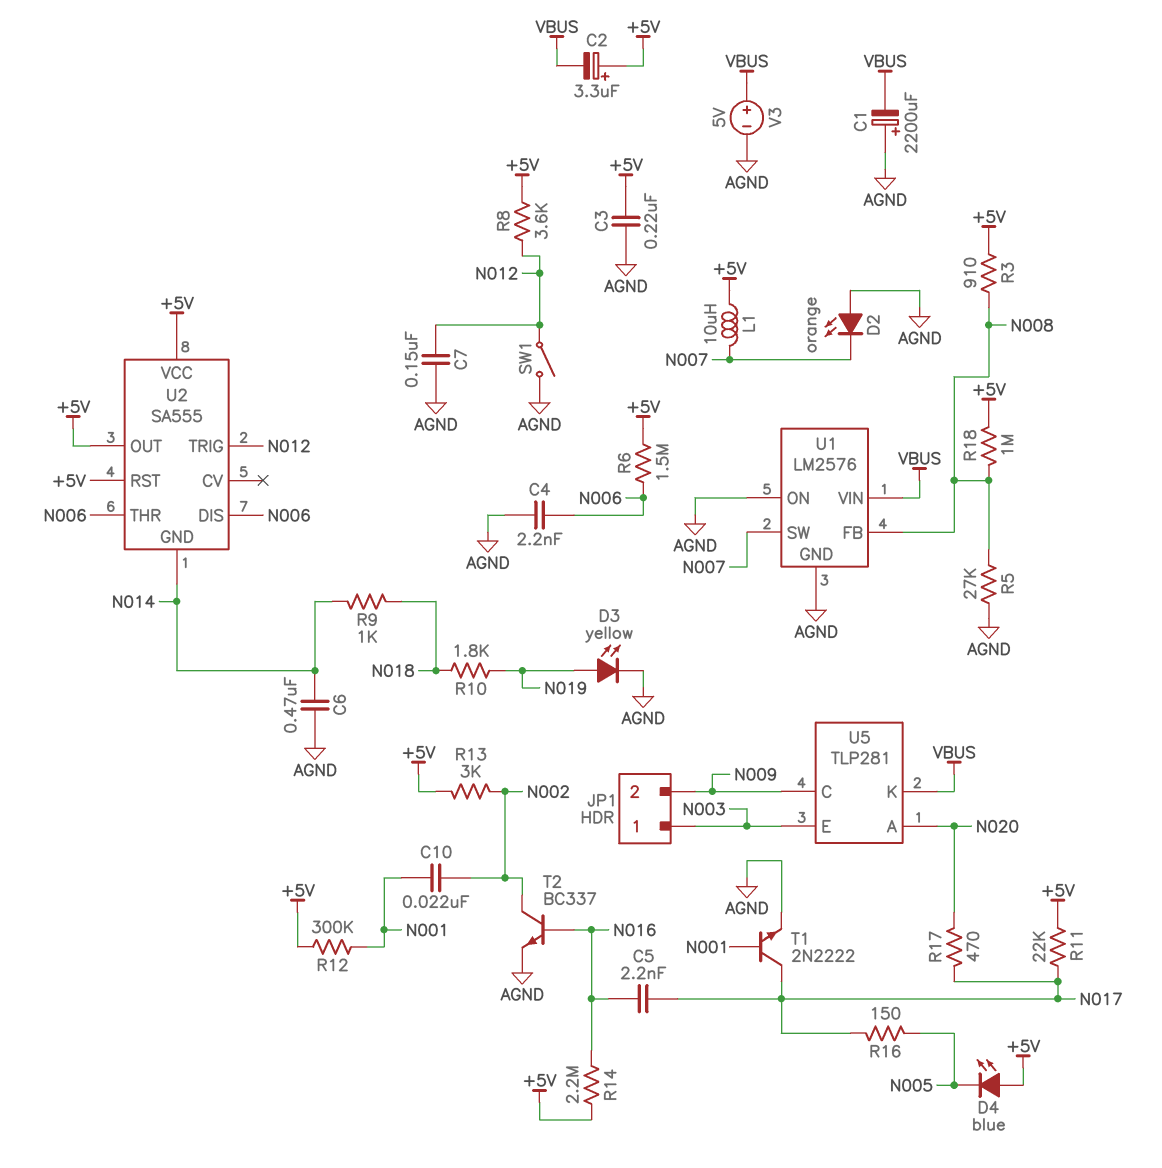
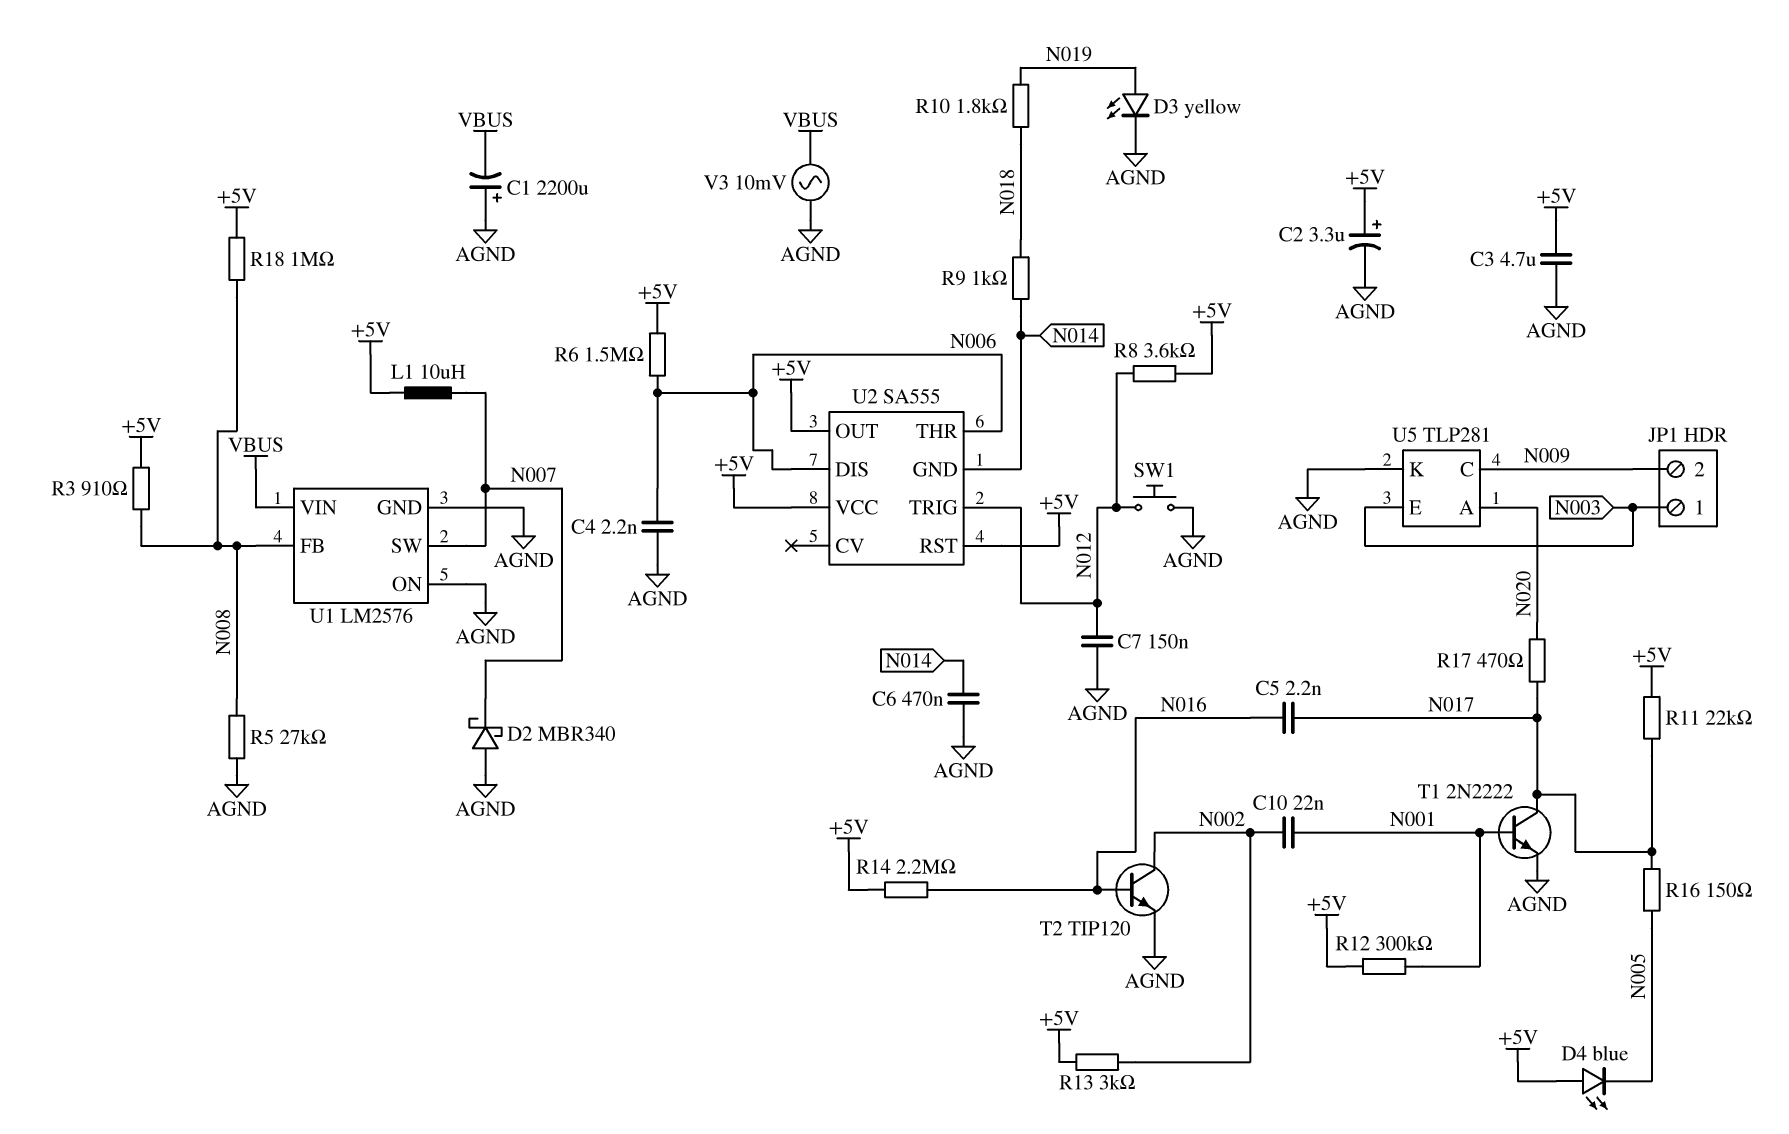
C2: 3.3uF (plus +5V, minus VBUS) -> 3.3uF (plus +5V, minus AGND)
C3: 220nF (+5V, AGND) -> 4.7uF (+5V, AGND)
D2: LED orange (A AGND, K N007) -> schottky MBR340 (A AGND, K N007)
SW1: switch (AGND, N012) -> button (AGND, N012)
T2: NPN BC337 (B N016, C N002, E AGND) -> NPN TIP120 (B N016, C N002, E AGND)
U5 pin K: VBUS -> AGND
V3: 5V (plus VBUS, minus AGND) -> AC 10mV (AGND, VBUS)

